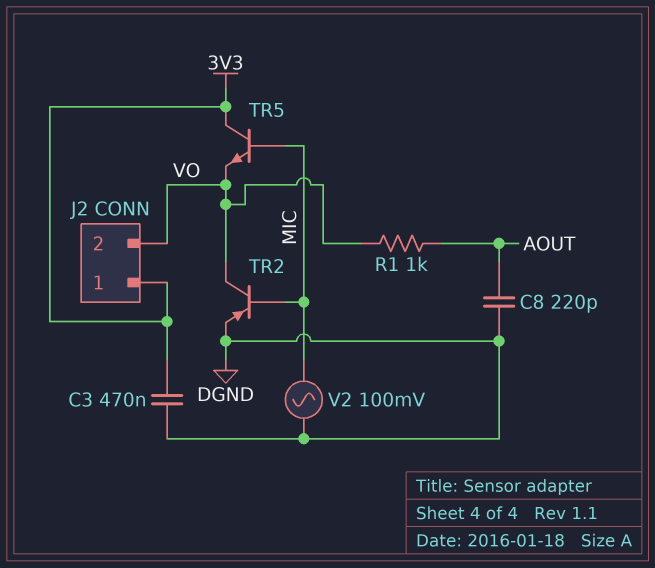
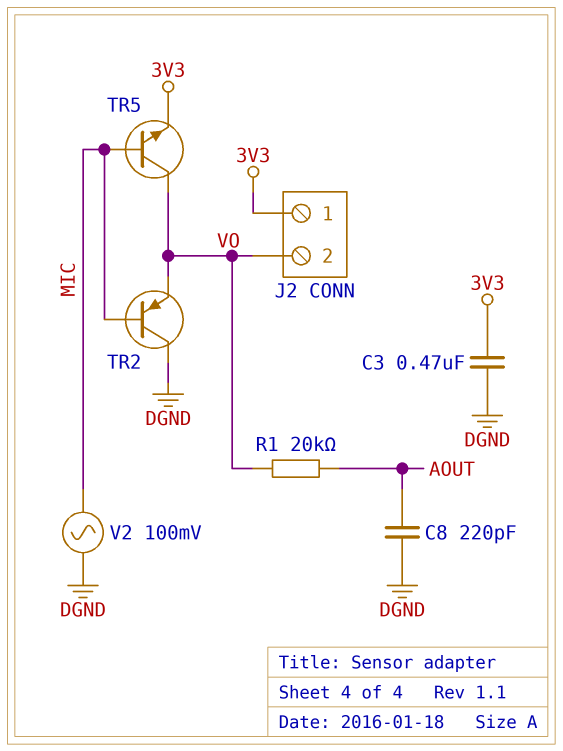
R1: 1k (AOUT, VO) -> 20k (AOUT, VO)
TR2: PNP (B MIC, C VO, E DGND) -> PNP (B MIC, C DGND, E VO)
TR5: NPN (B MIC, C 3V3, E VO) -> NPN (B MIC, C VO, E 3V3)

